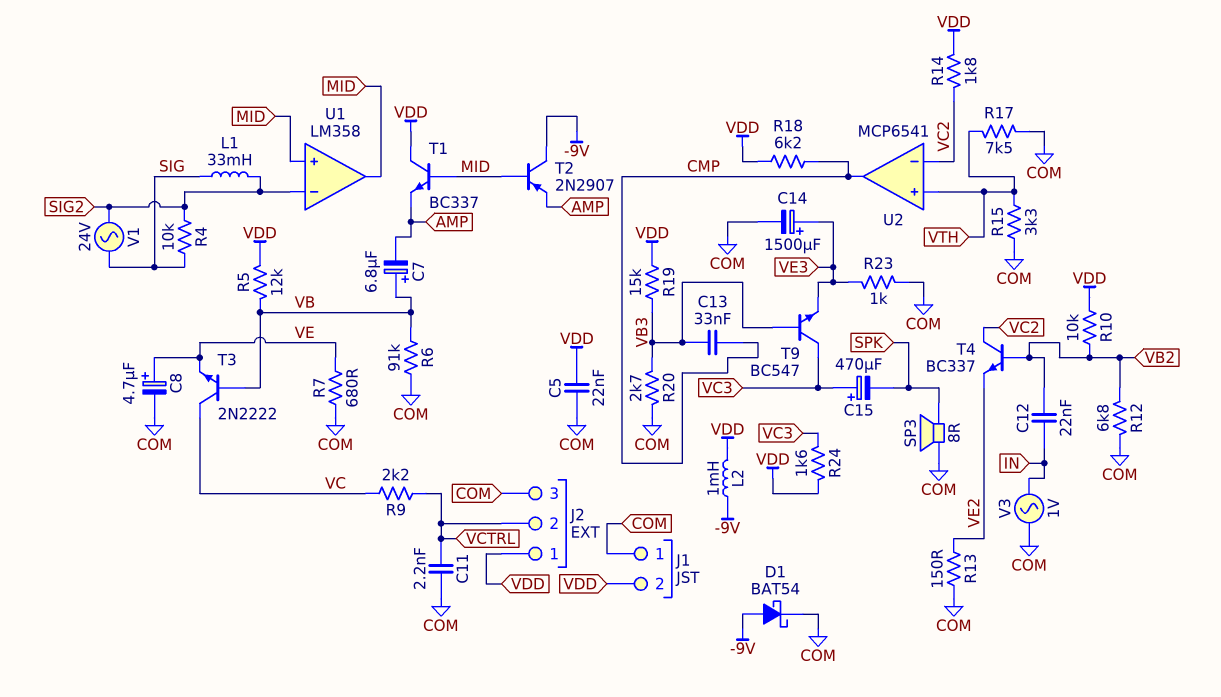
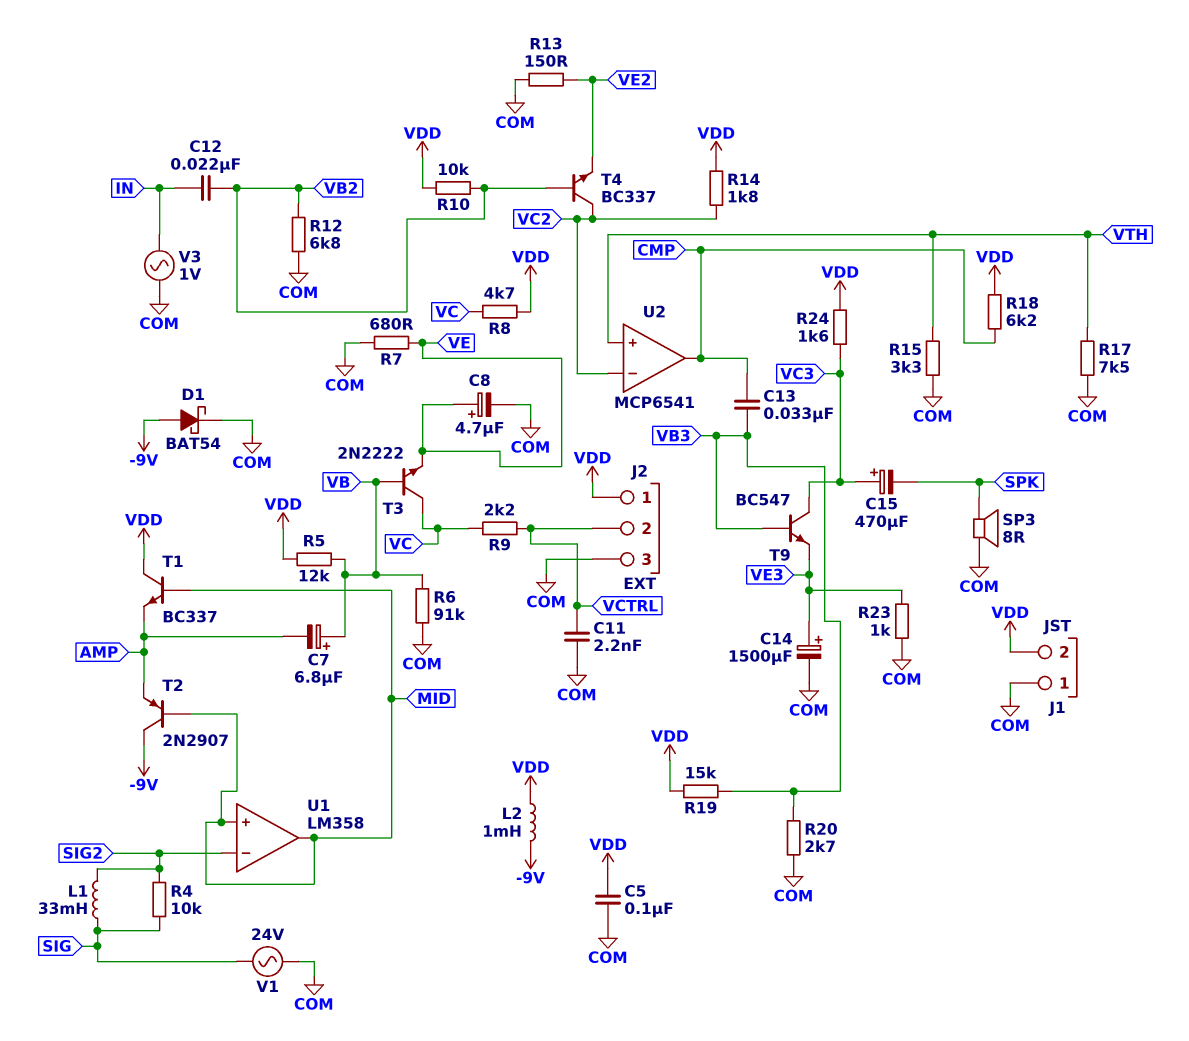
C5: 22nF (COM, VDD) -> 100nF (COM, VDD)
R8: none -> 4.7k (VC, VDD)
V1: AC 24V (SIG, SIG2) -> AC 24V (COM, SIG)

